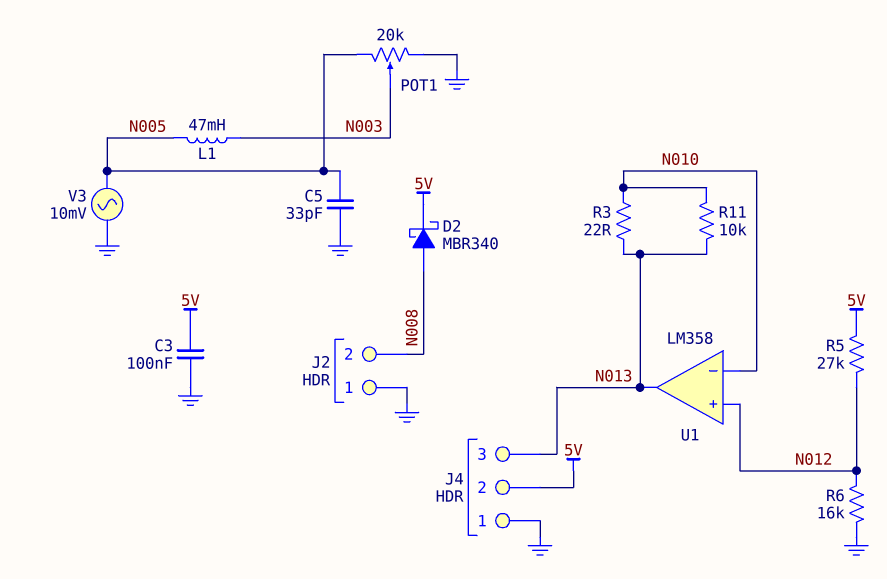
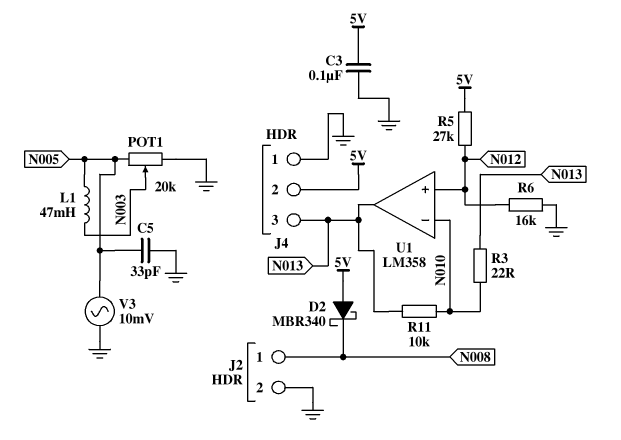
D2: schottky MBR340 (A N008, K 5V) -> schottky MBR340 (A 5V, K N008)
J2 pin 1: GND -> N008
J2 pin 2: N008 -> GND

